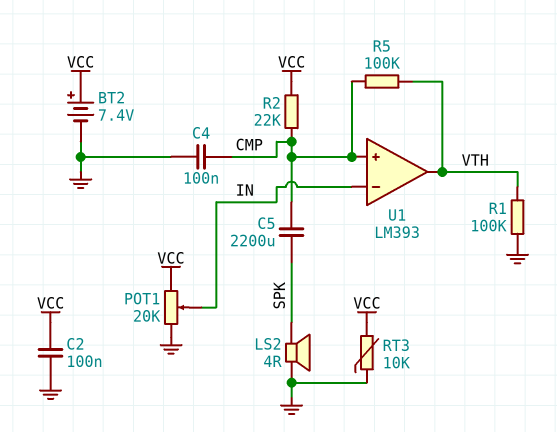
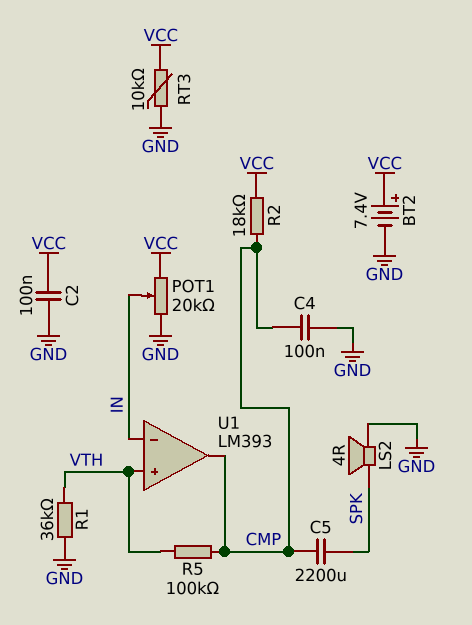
R1: 100k (GND, VTH) -> 36k (GND, VTH)
R2: 22k (CMP, VCC) -> 18k (CMP, VCC)
U1 pin in+: CMP -> VTH
U1 pin out: VTH -> CMP

